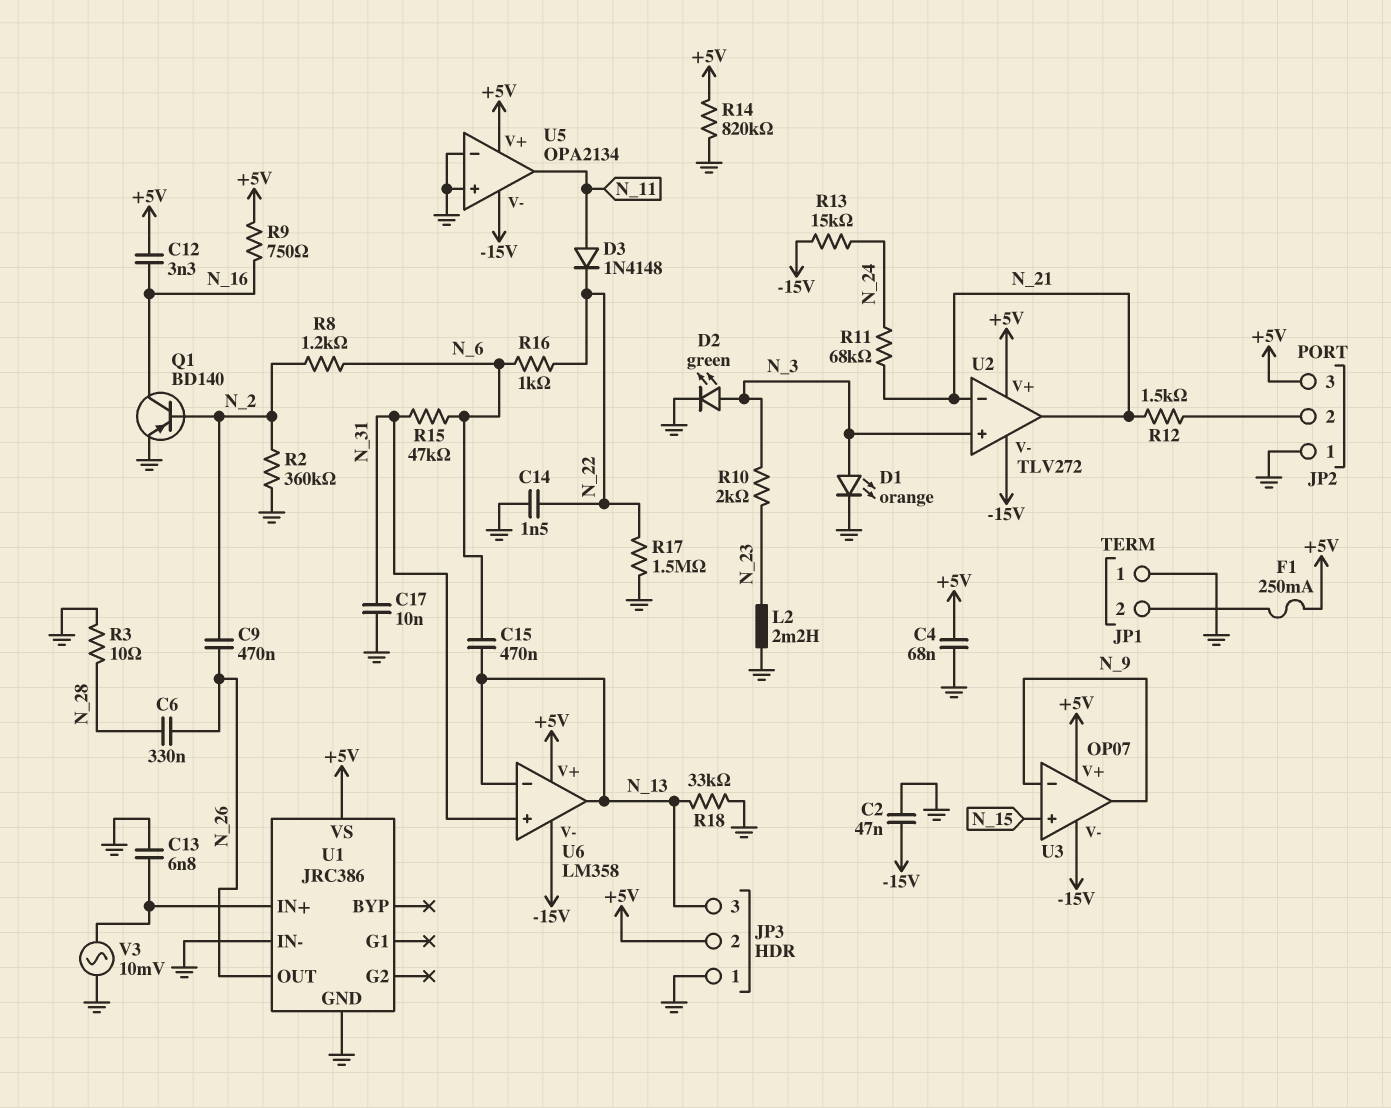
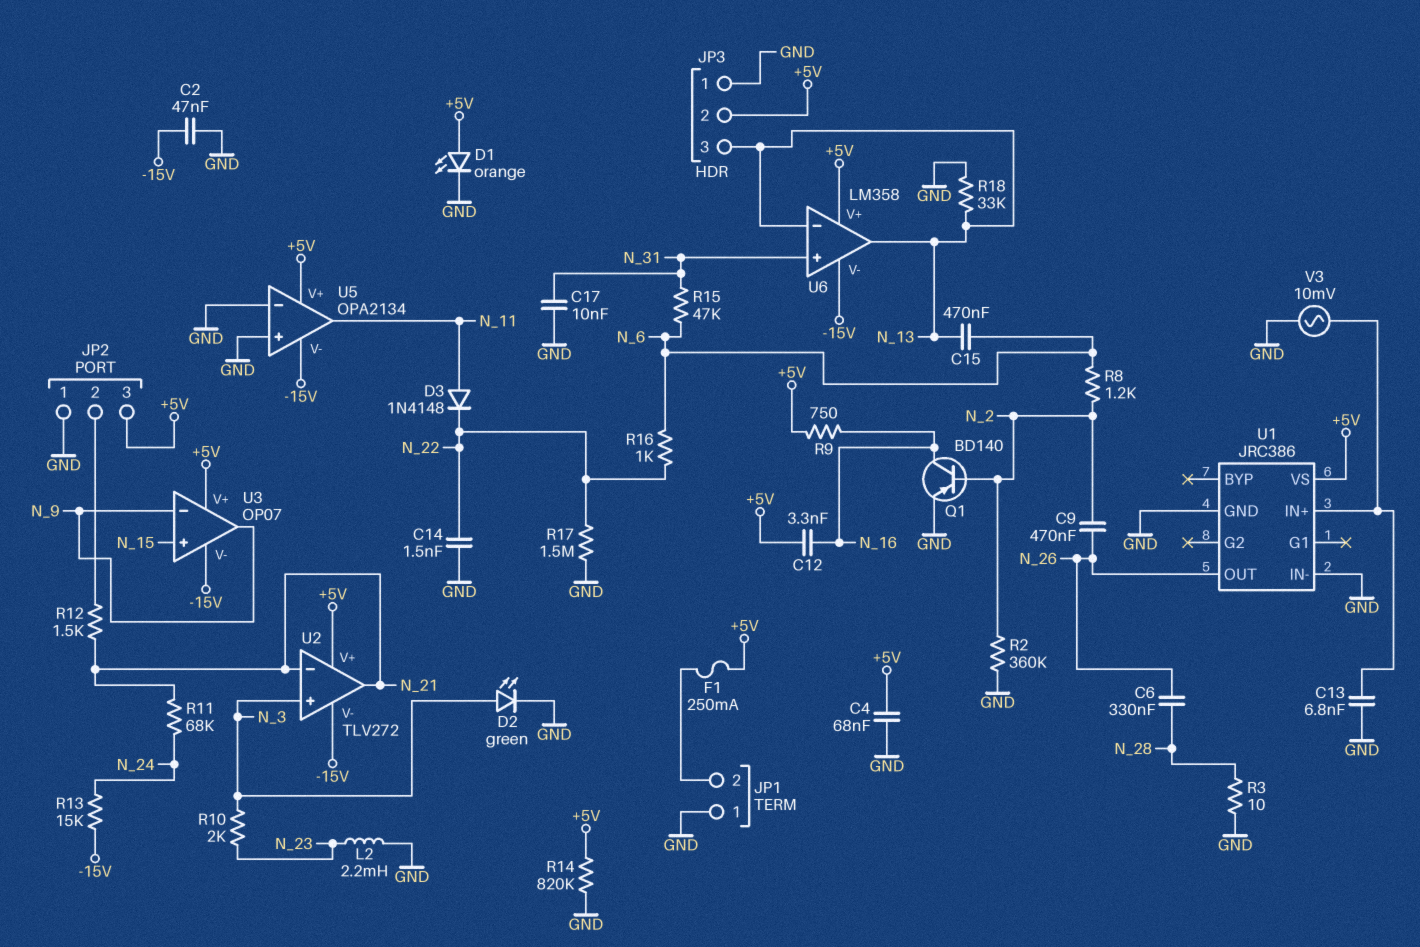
D1: LED orange (A N_3, K GND) -> LED orange (A +5V, K GND)

